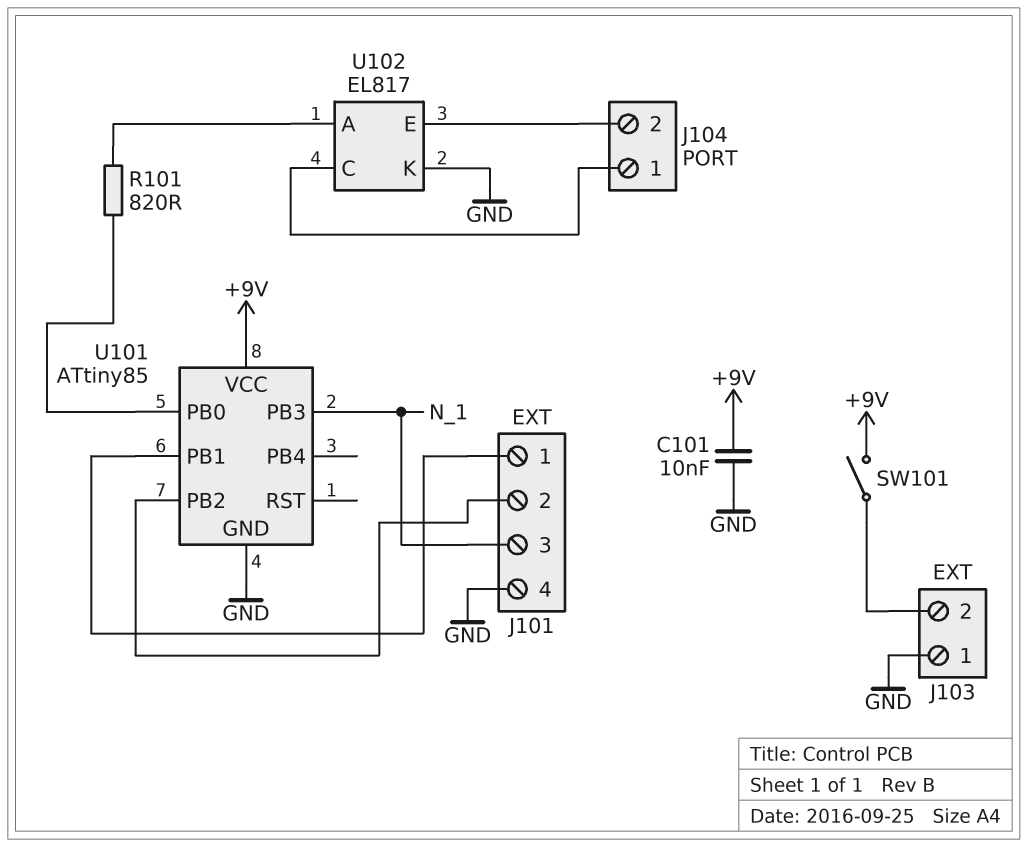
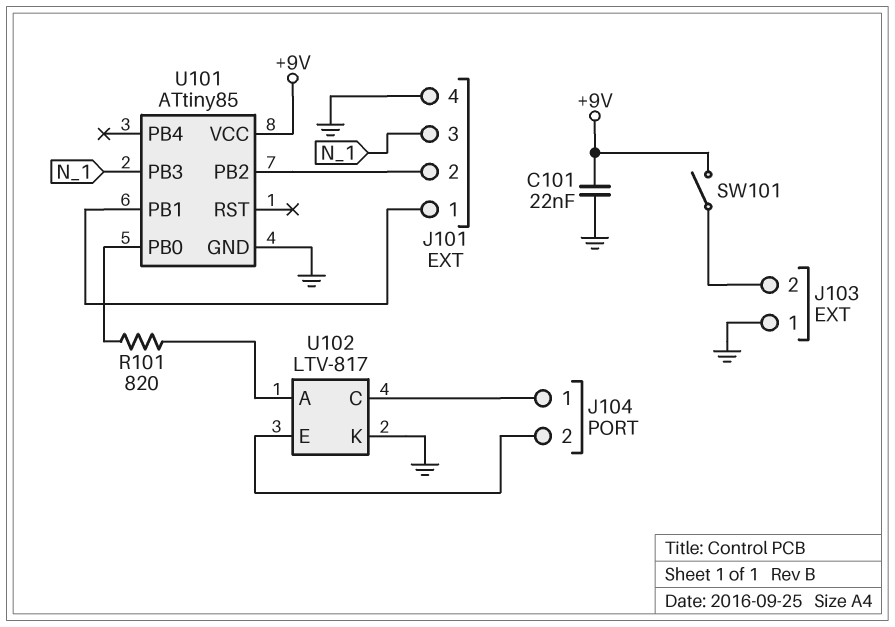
C101: 10nF (+9V, GND) -> 22nF (+9V, GND)
U102: EL817 -> LTV-817

